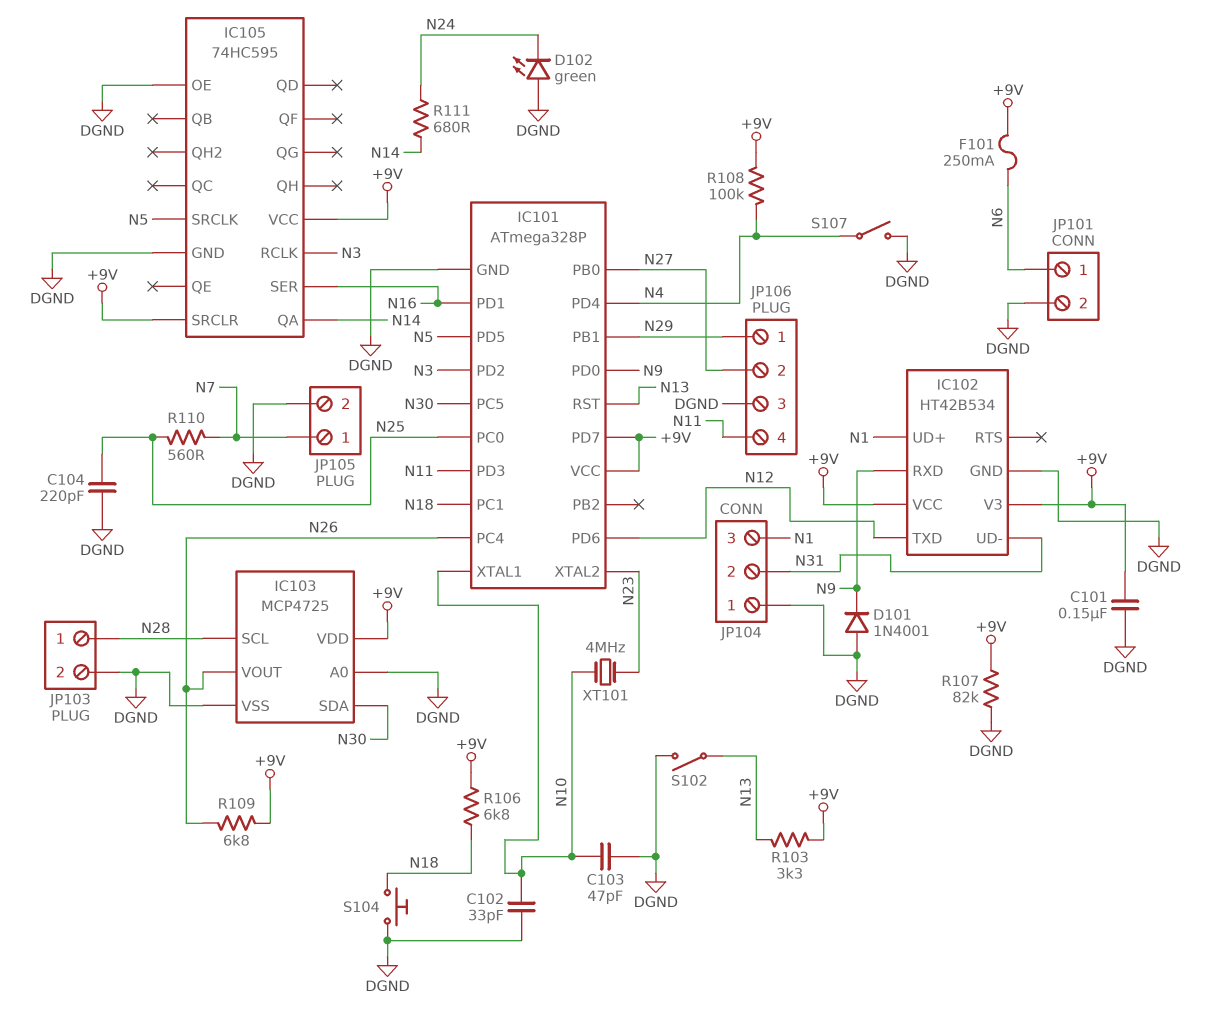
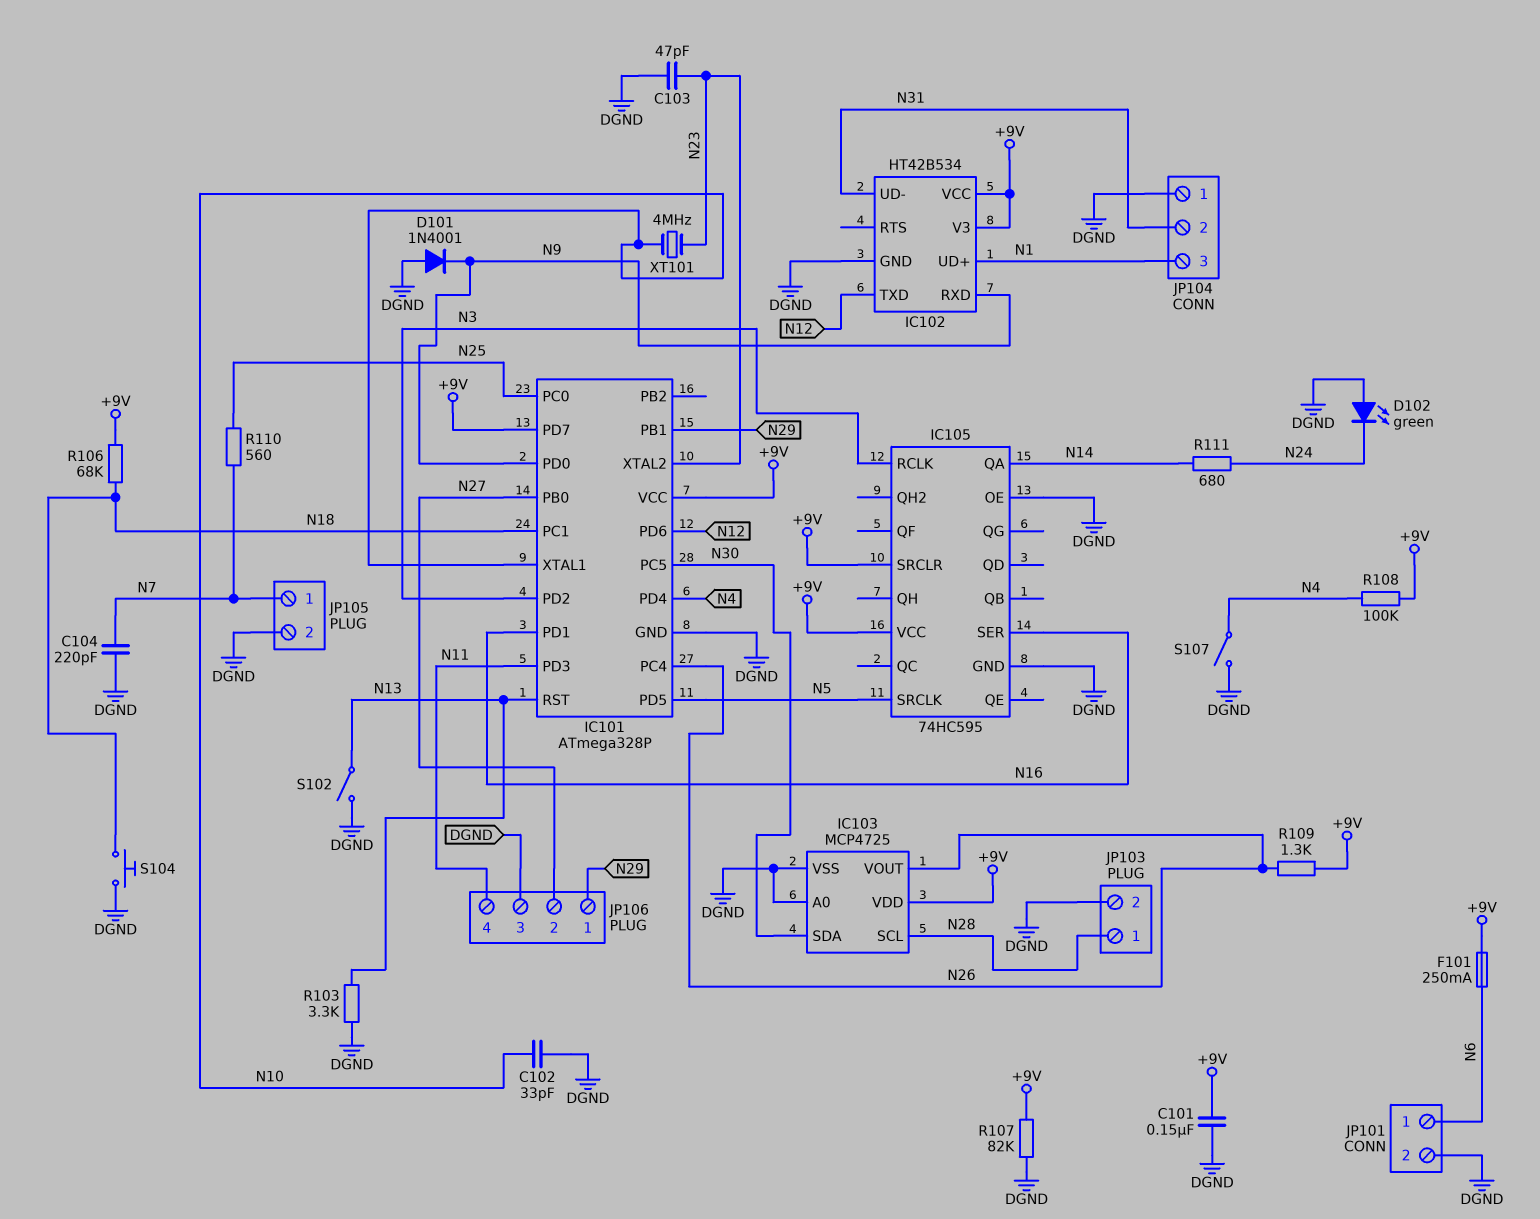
C103: 47pF (DGND, N10) -> 47pF (DGND, N23)
C104: 220pF (DGND, N25) -> 220pF (DGND, N7)
R103: 3.3k (+9V, N13) -> 3.3k (DGND, N13)
R106: 6.8k (+9V, N18) -> 68k (+9V, N18)
R109: 6.8k (+9V, N26) -> 1.3k (+9V, N26)

